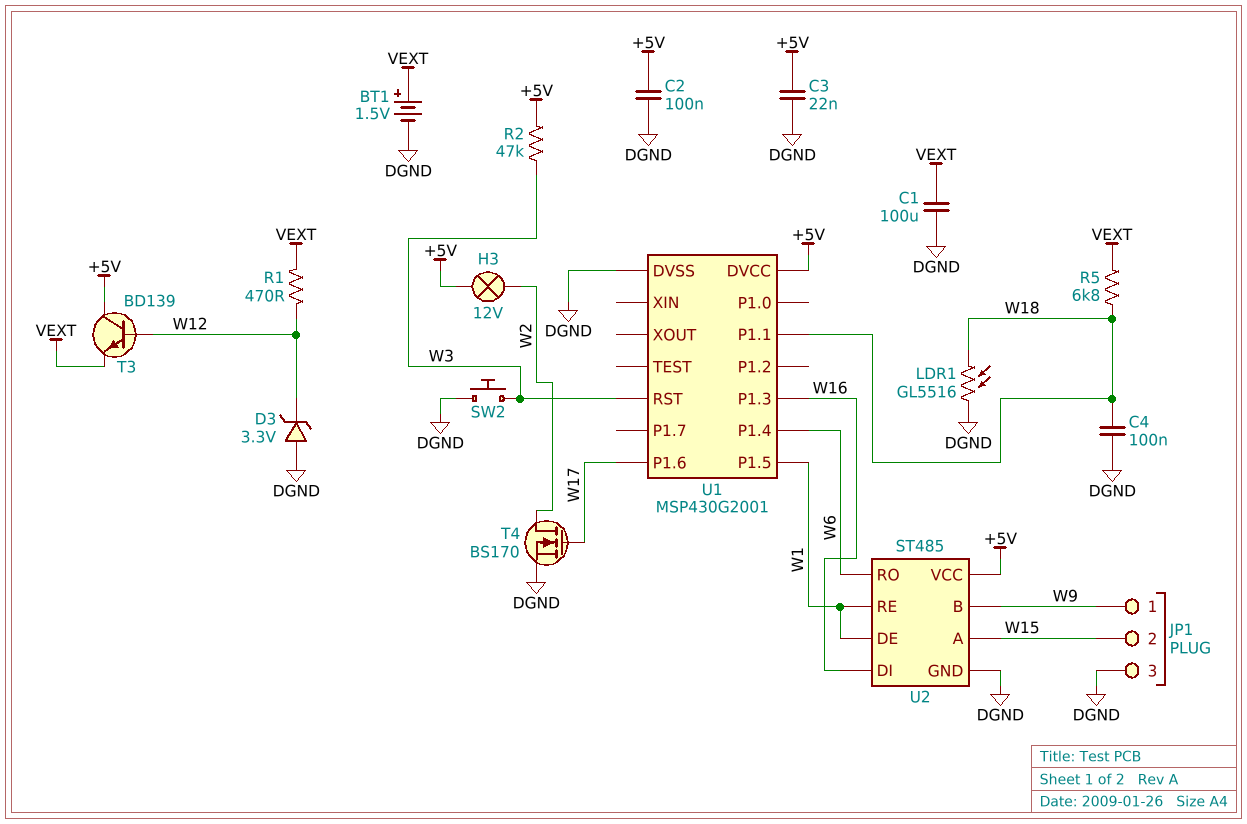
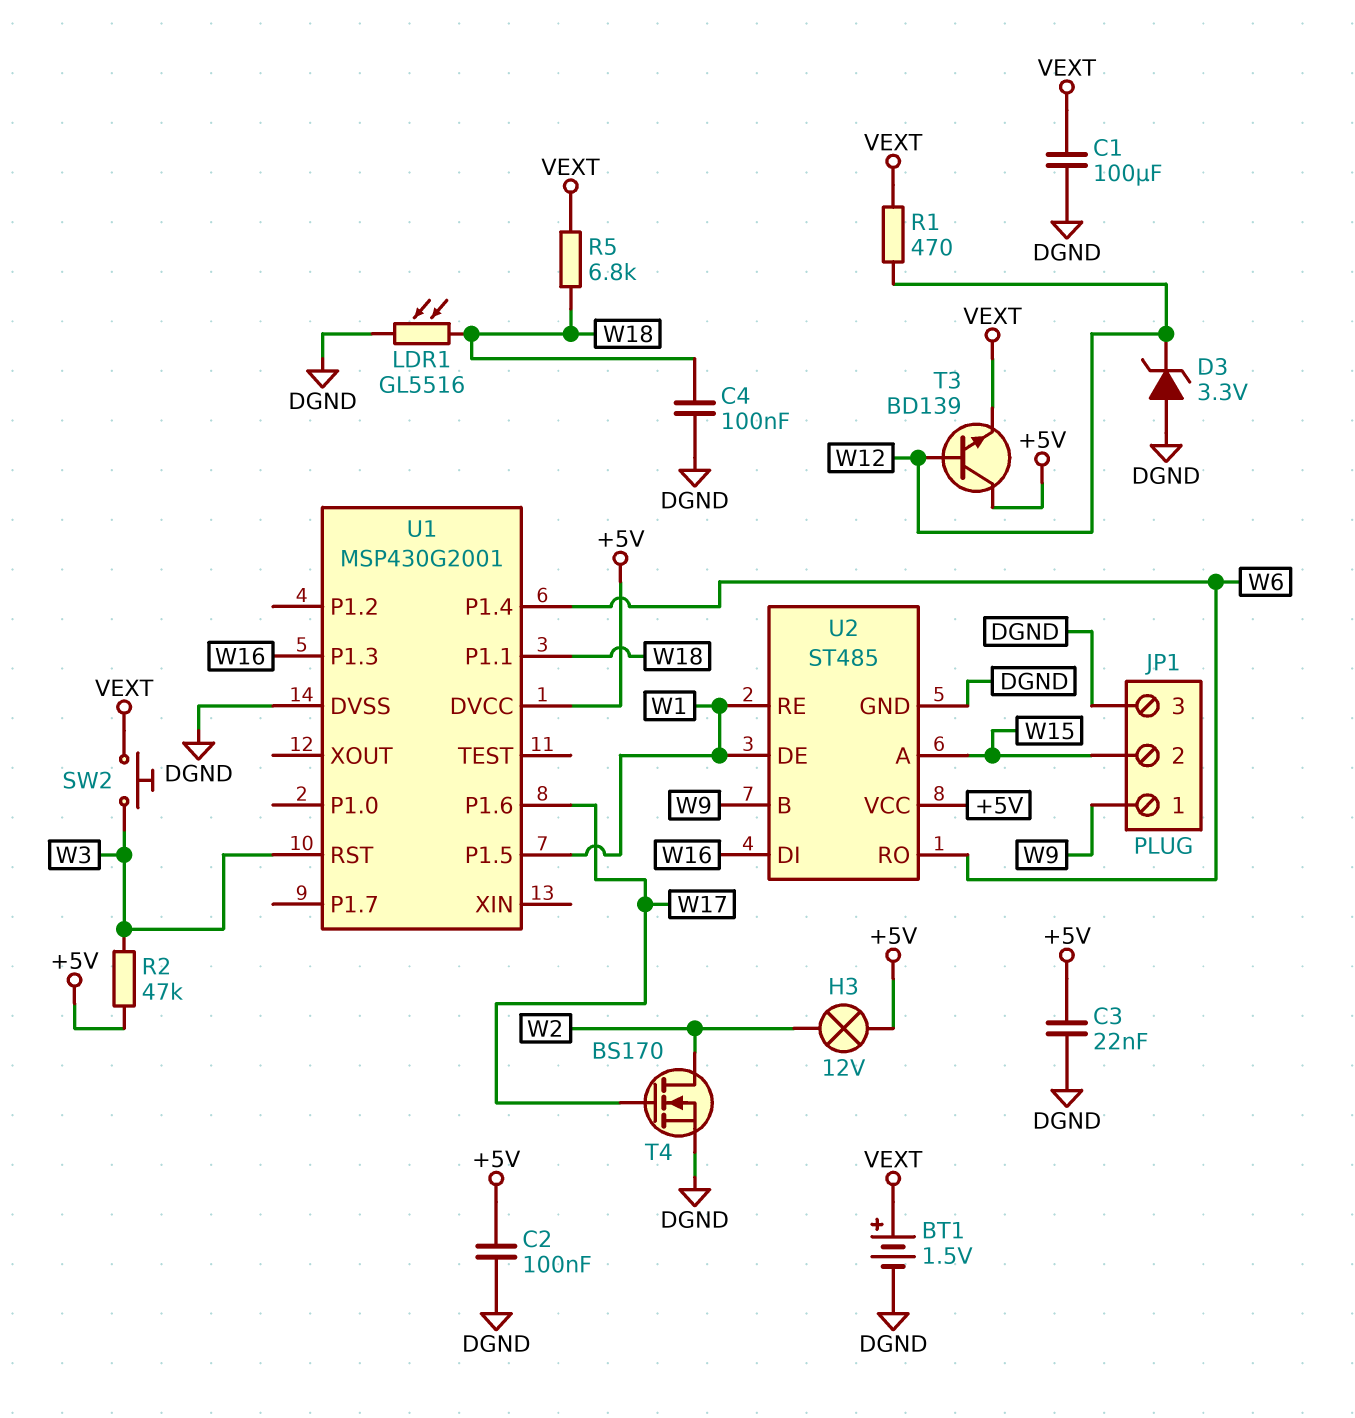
SW2: button (DGND, W3) -> button (VEXT, W3)

